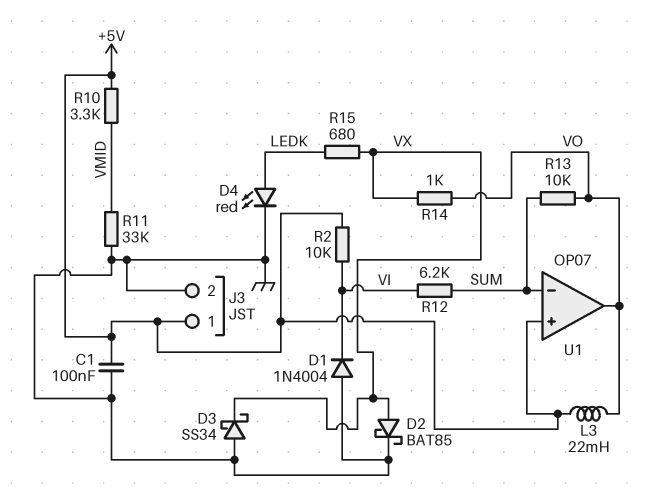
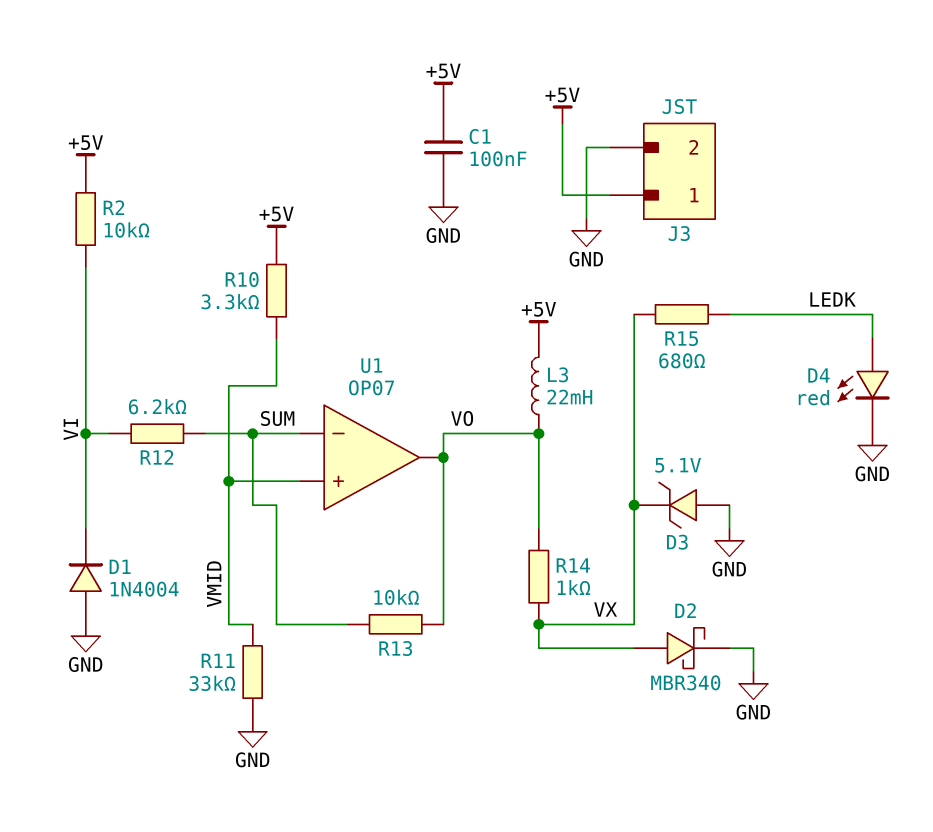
D2: schottky BAT85 (A VX, K GND) -> schottky MBR340 (A VX, K GND)
D3: schottky SS34 (A GND, K VX) -> zener 5.1V (A GND, K VX)
U1 pin in+: +5V -> VMID

